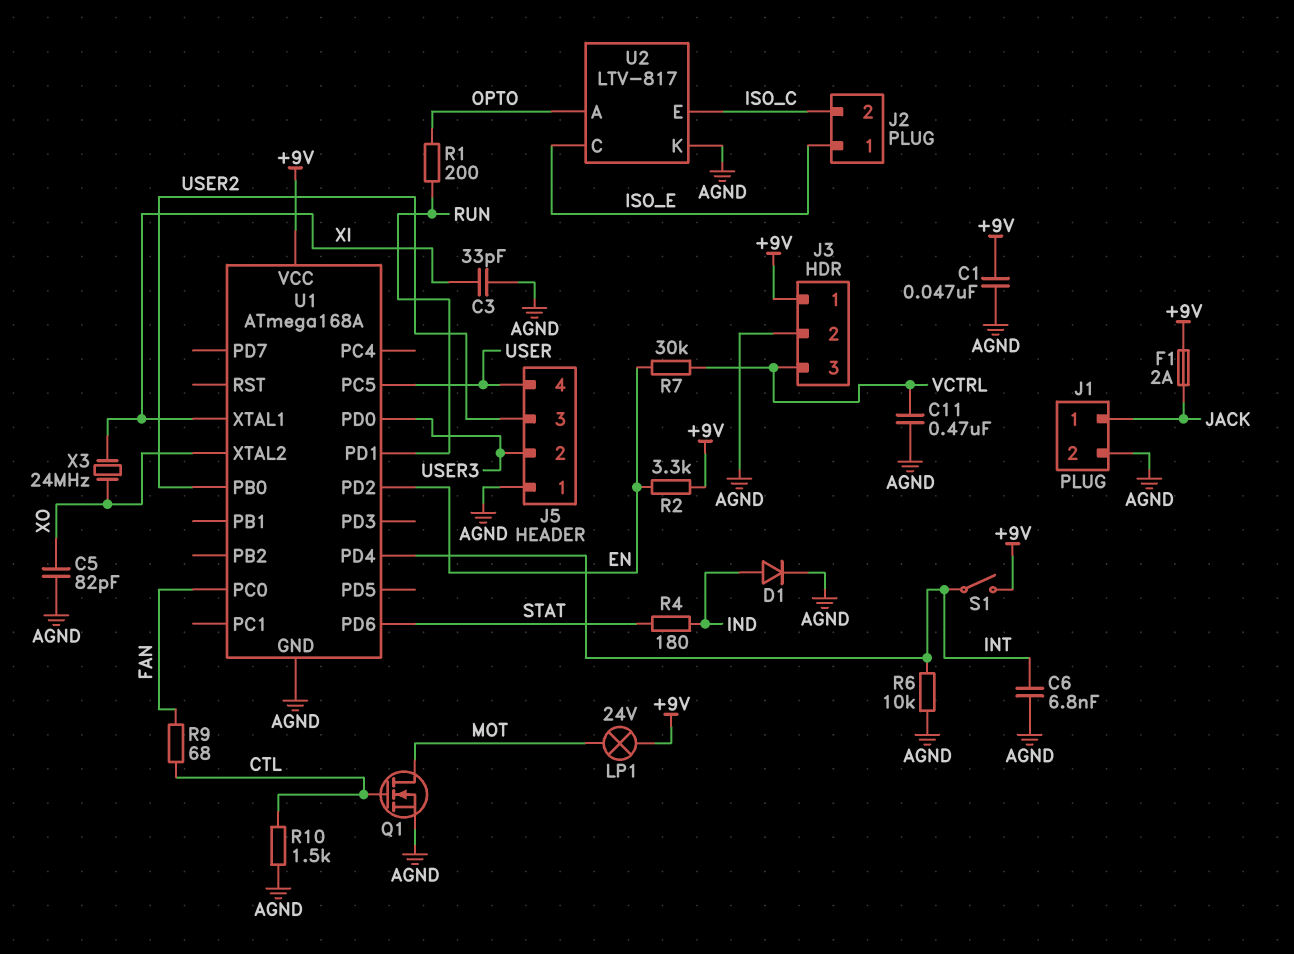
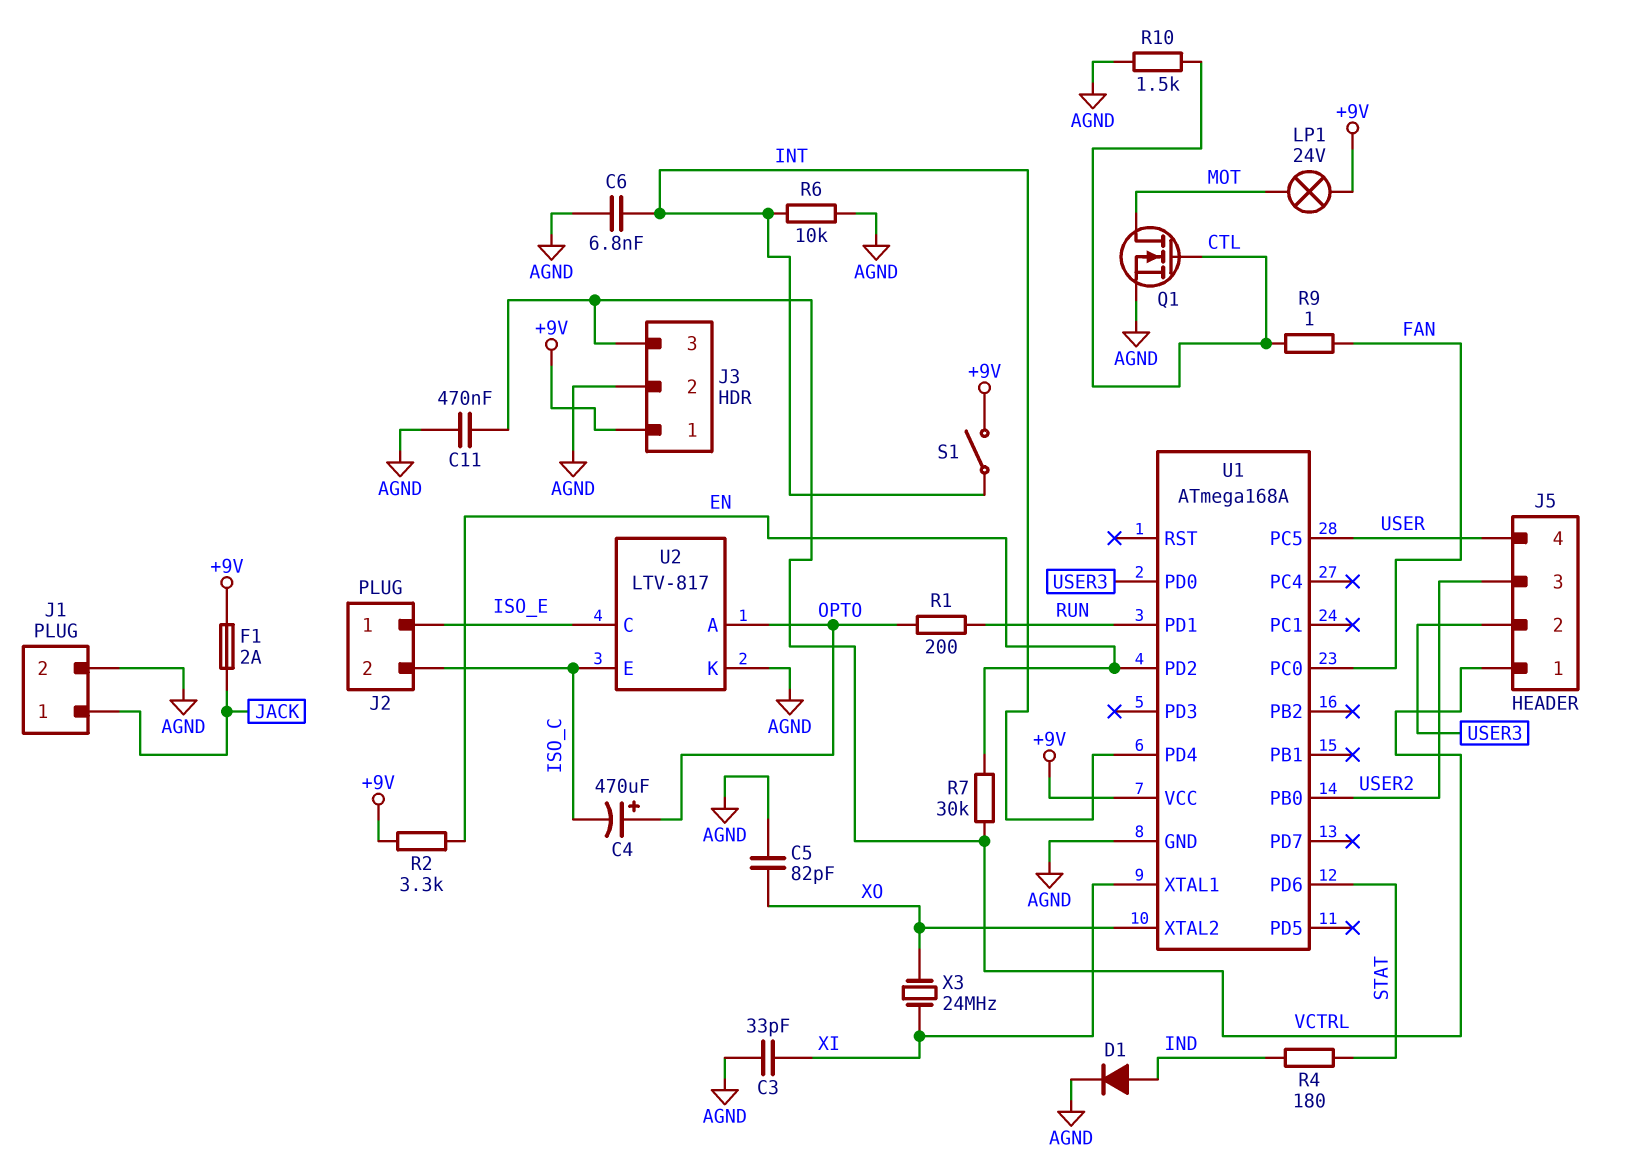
C1: 47nF (+9V, AGND) -> none
C4: none -> 470uF (plus OPTO, minus ISO_C)
J5 pin 1: AGND -> VCTRL
R9: 68 (CTL, FAN) -> 1 (CTL, FAN)

